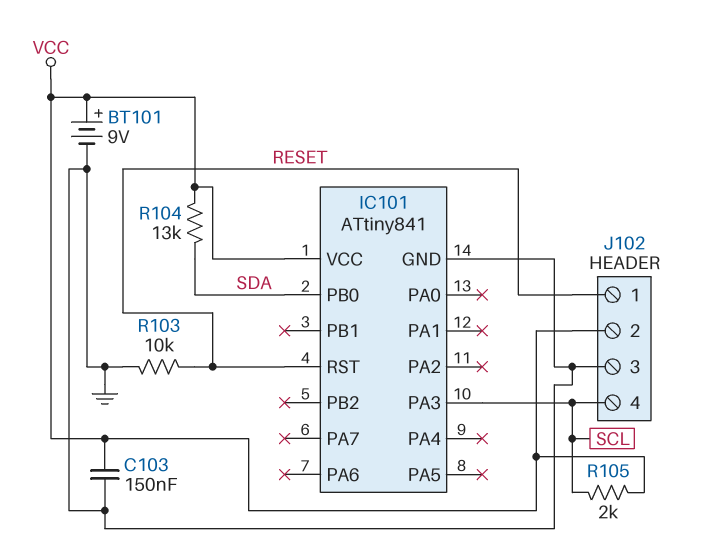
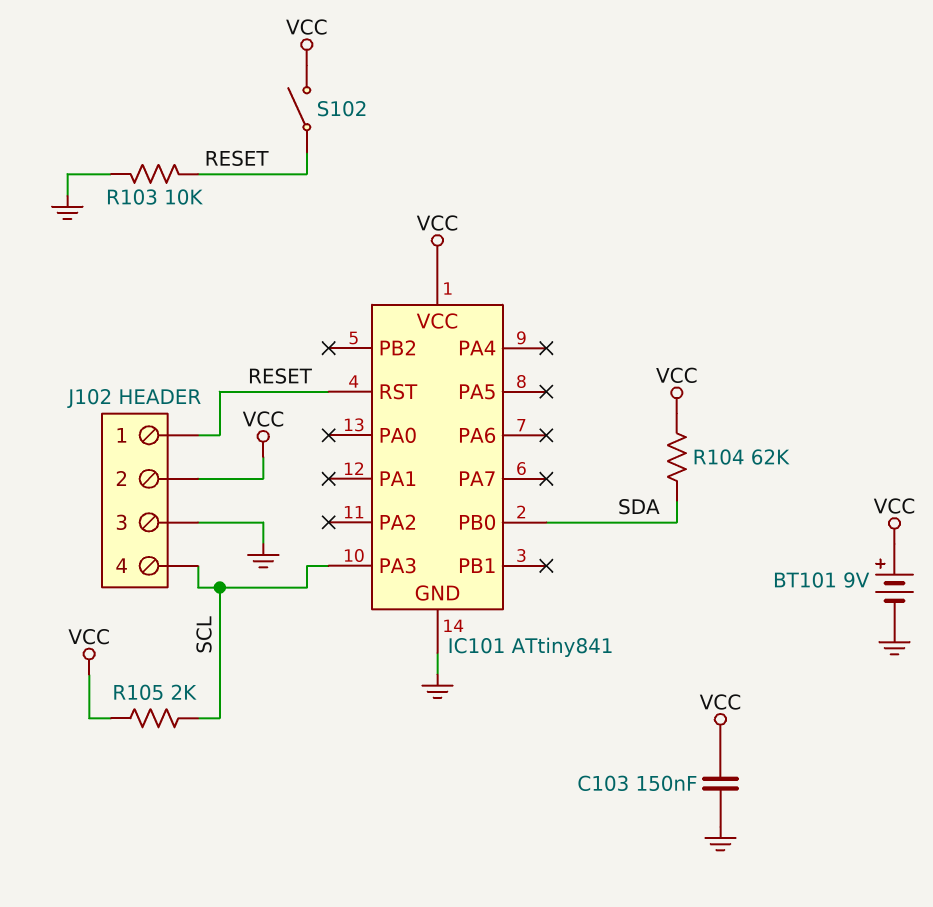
R104: 13k (SDA, VCC) -> 62k (SDA, VCC)
S102: none -> switch (RESET, VCC)

